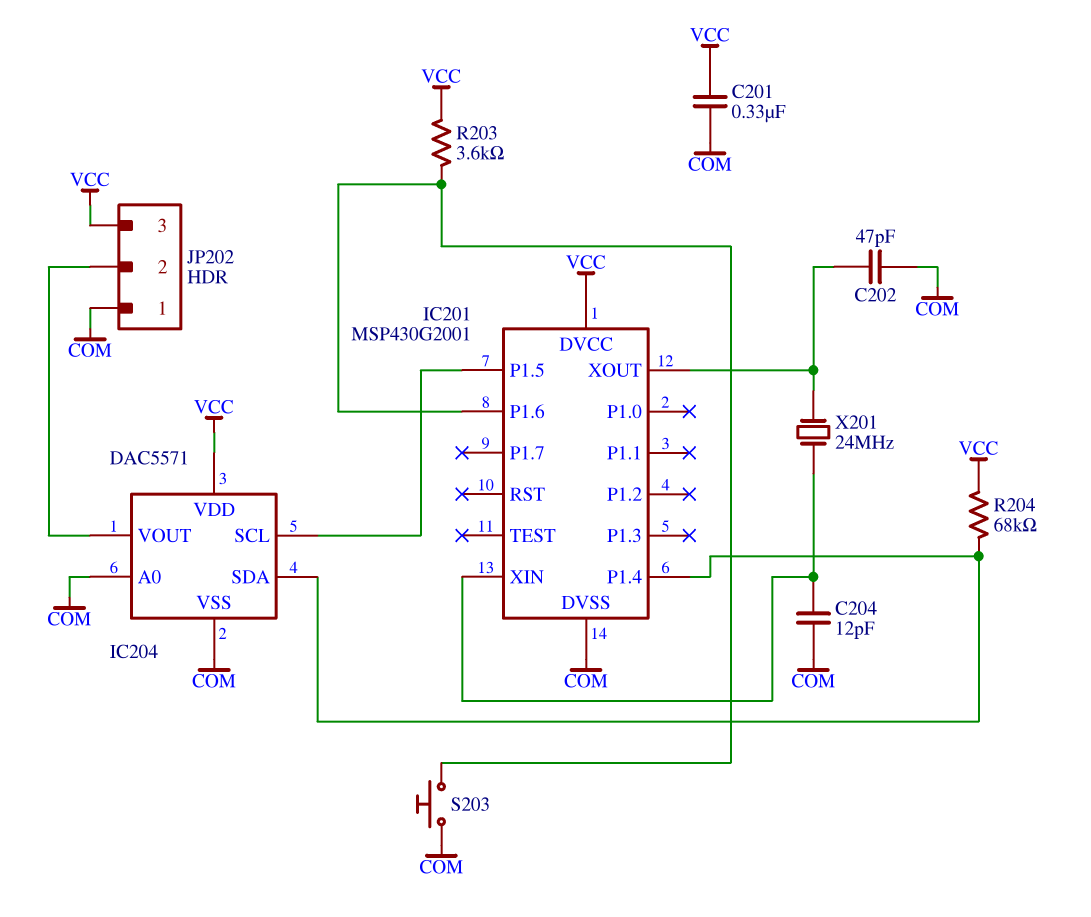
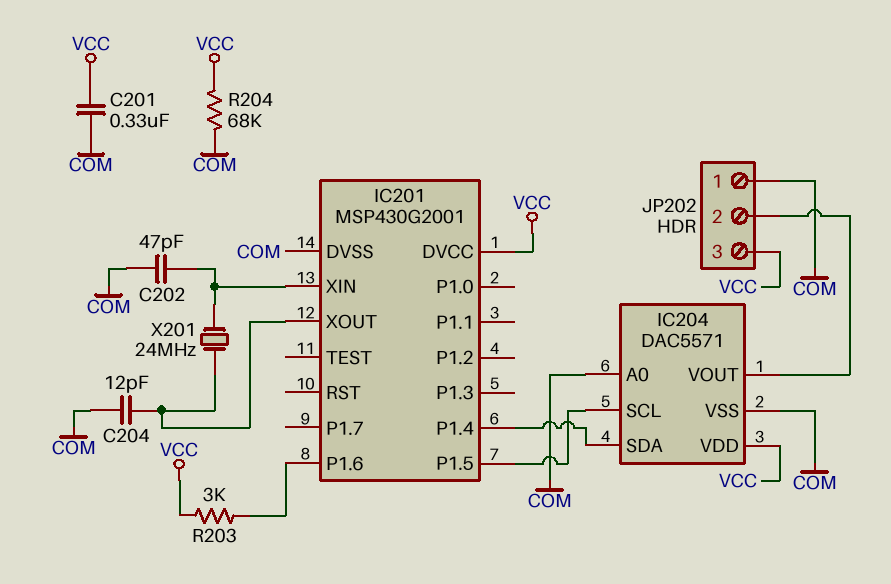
C202: 47pF (COM, IC201/XOUT) -> 47pF (COM, IC201/XIN)
C204: 12pF (COM, IC201/XIN) -> 12pF (COM, IC201/XOUT)
R203: 3.6k (IC201/P1.6, VCC) -> 3k (IC201/P1.6, VCC)
R204: 68k (IC201/P1.4, VCC) -> 68k (COM, VCC)
S203: button (COM, IC201/P1.6) -> none

